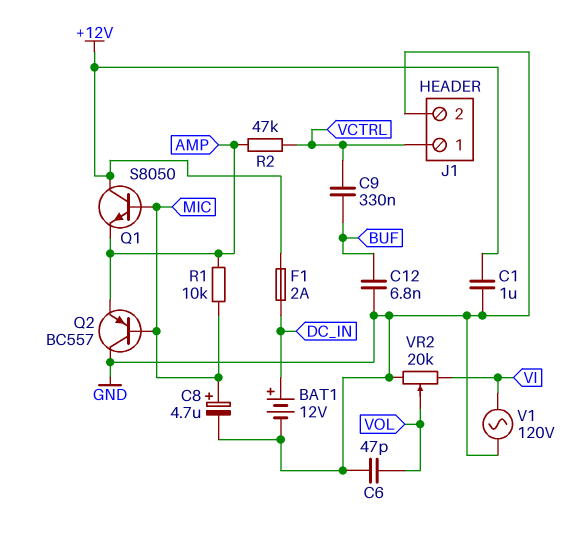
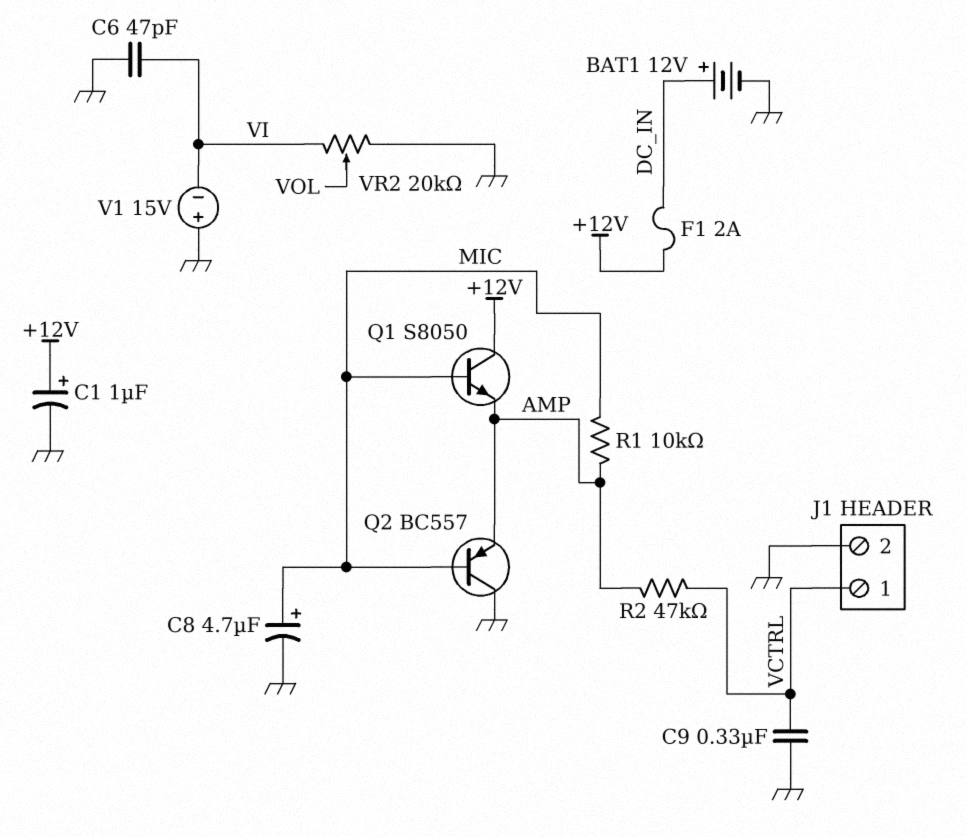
C1: 1uF (+12V, GND) -> 1uF (plus +12V, minus GND)
C6: 47pF (GND, VOL) -> 47pF (GND, VI)
C9: 330nF (BUF, VCTRL) -> 330nF (GND, VCTRL)
C12: 6.8nF (BUF, GND) -> none
V1: AC 120V (GND, VI) -> 15V (plus GND, minus VI)

